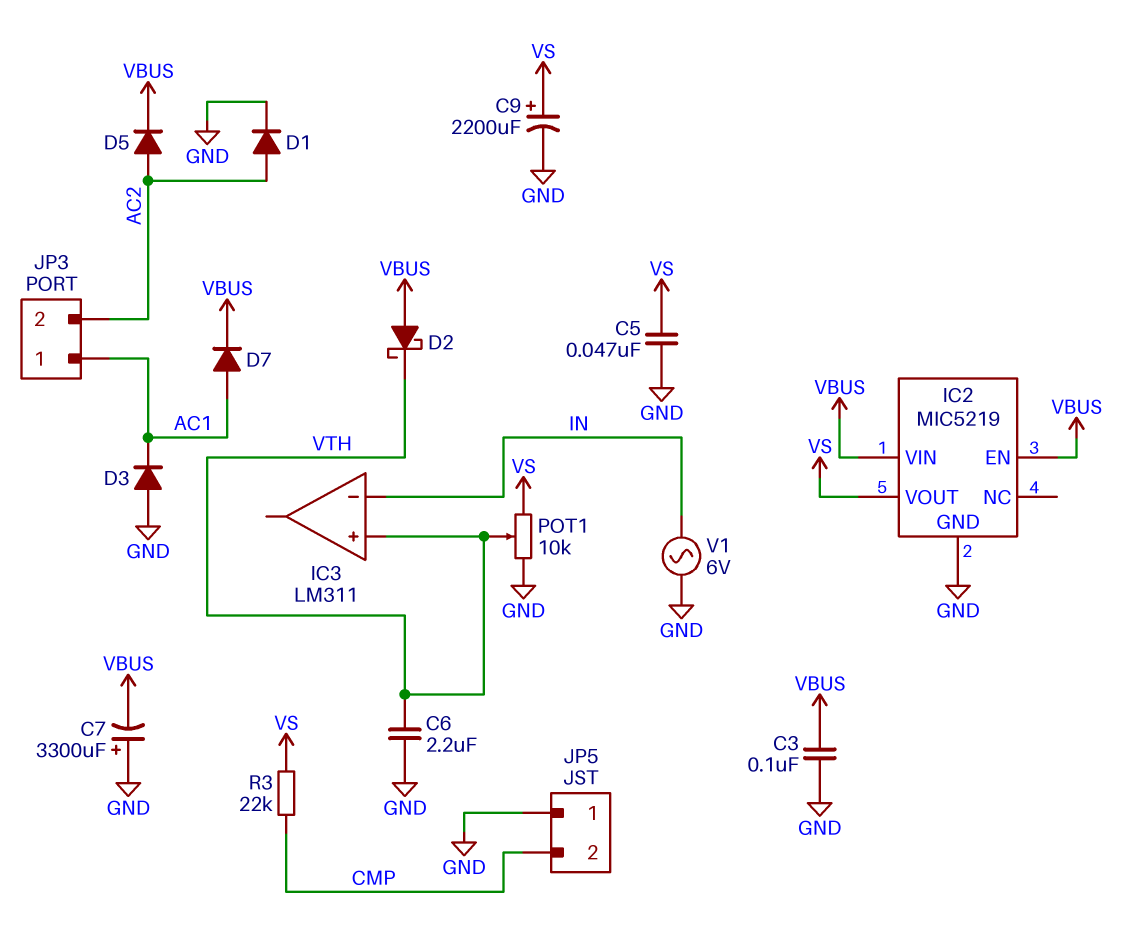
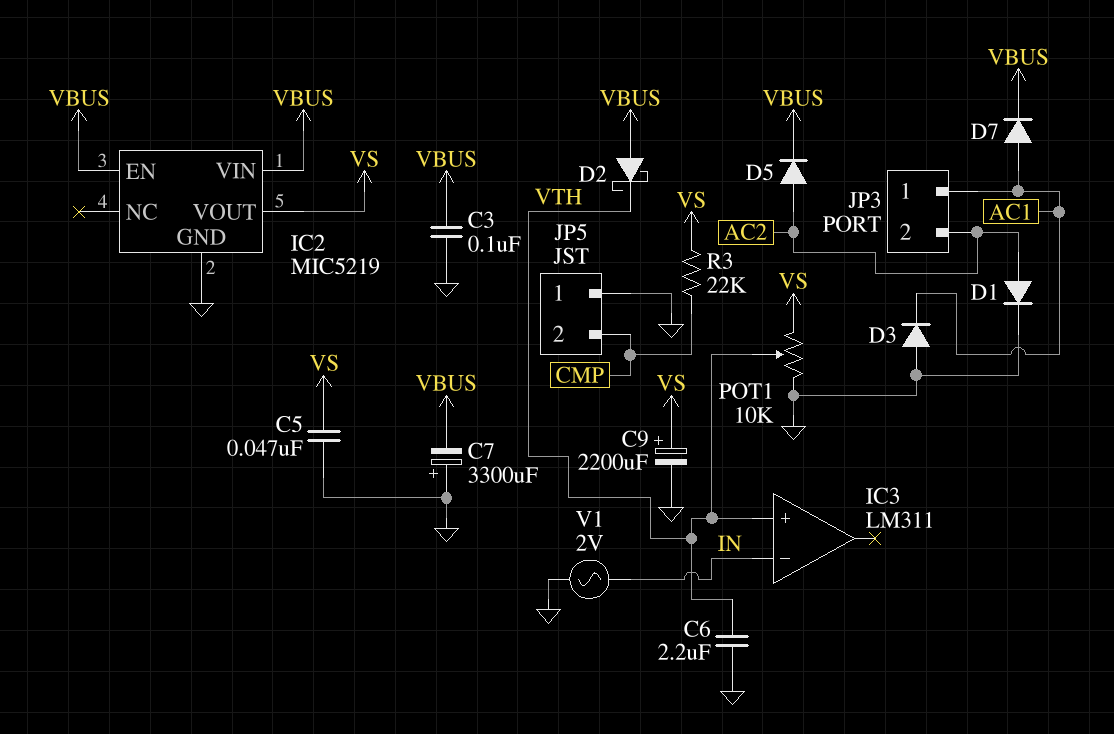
V1: AC 6V (GND, IN) -> AC 2V (GND, IN)

